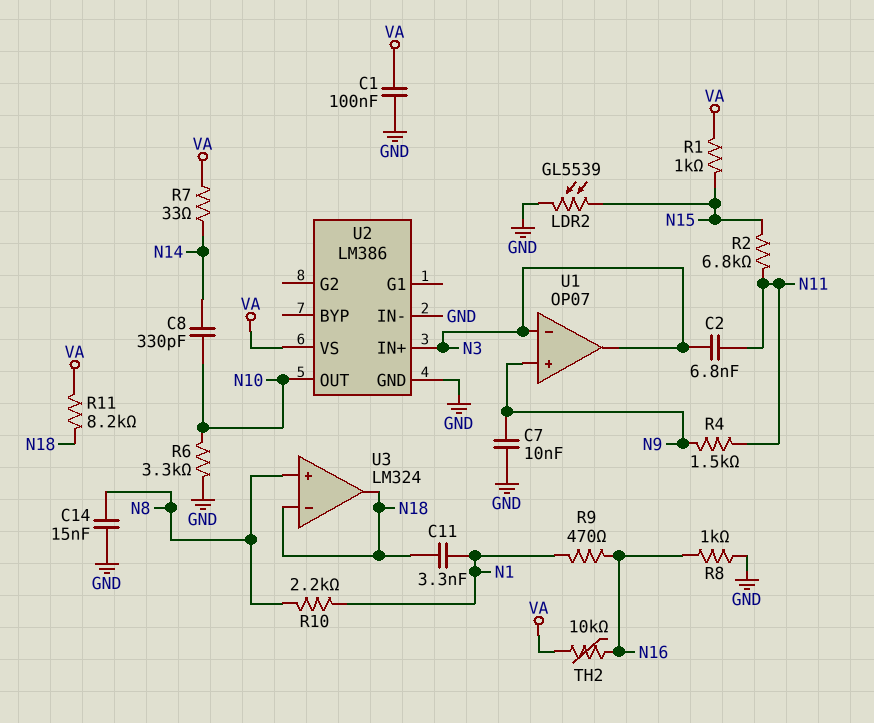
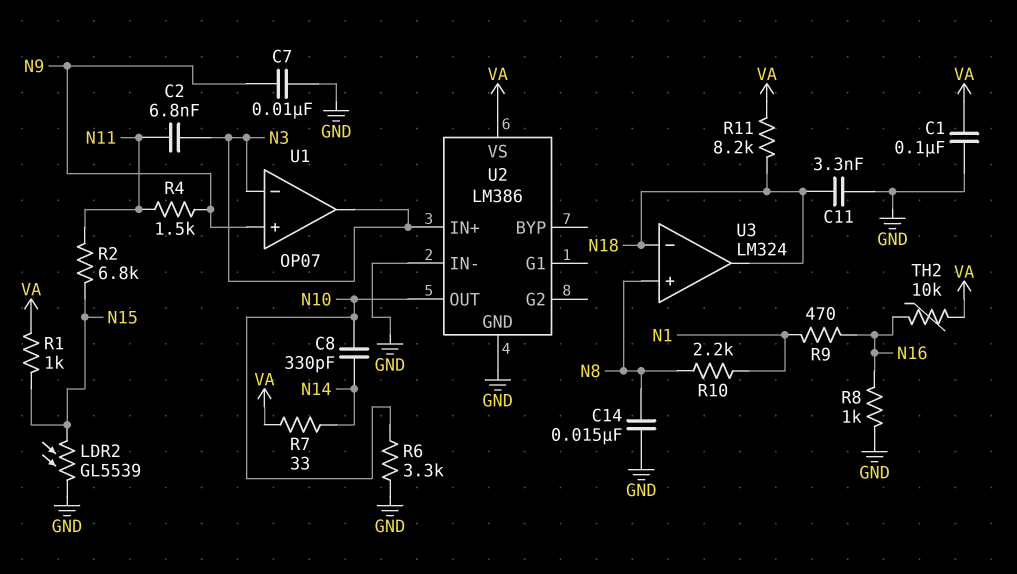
C11: 3.3nF (N1, N18) -> 3.3nF (GND, N18)

